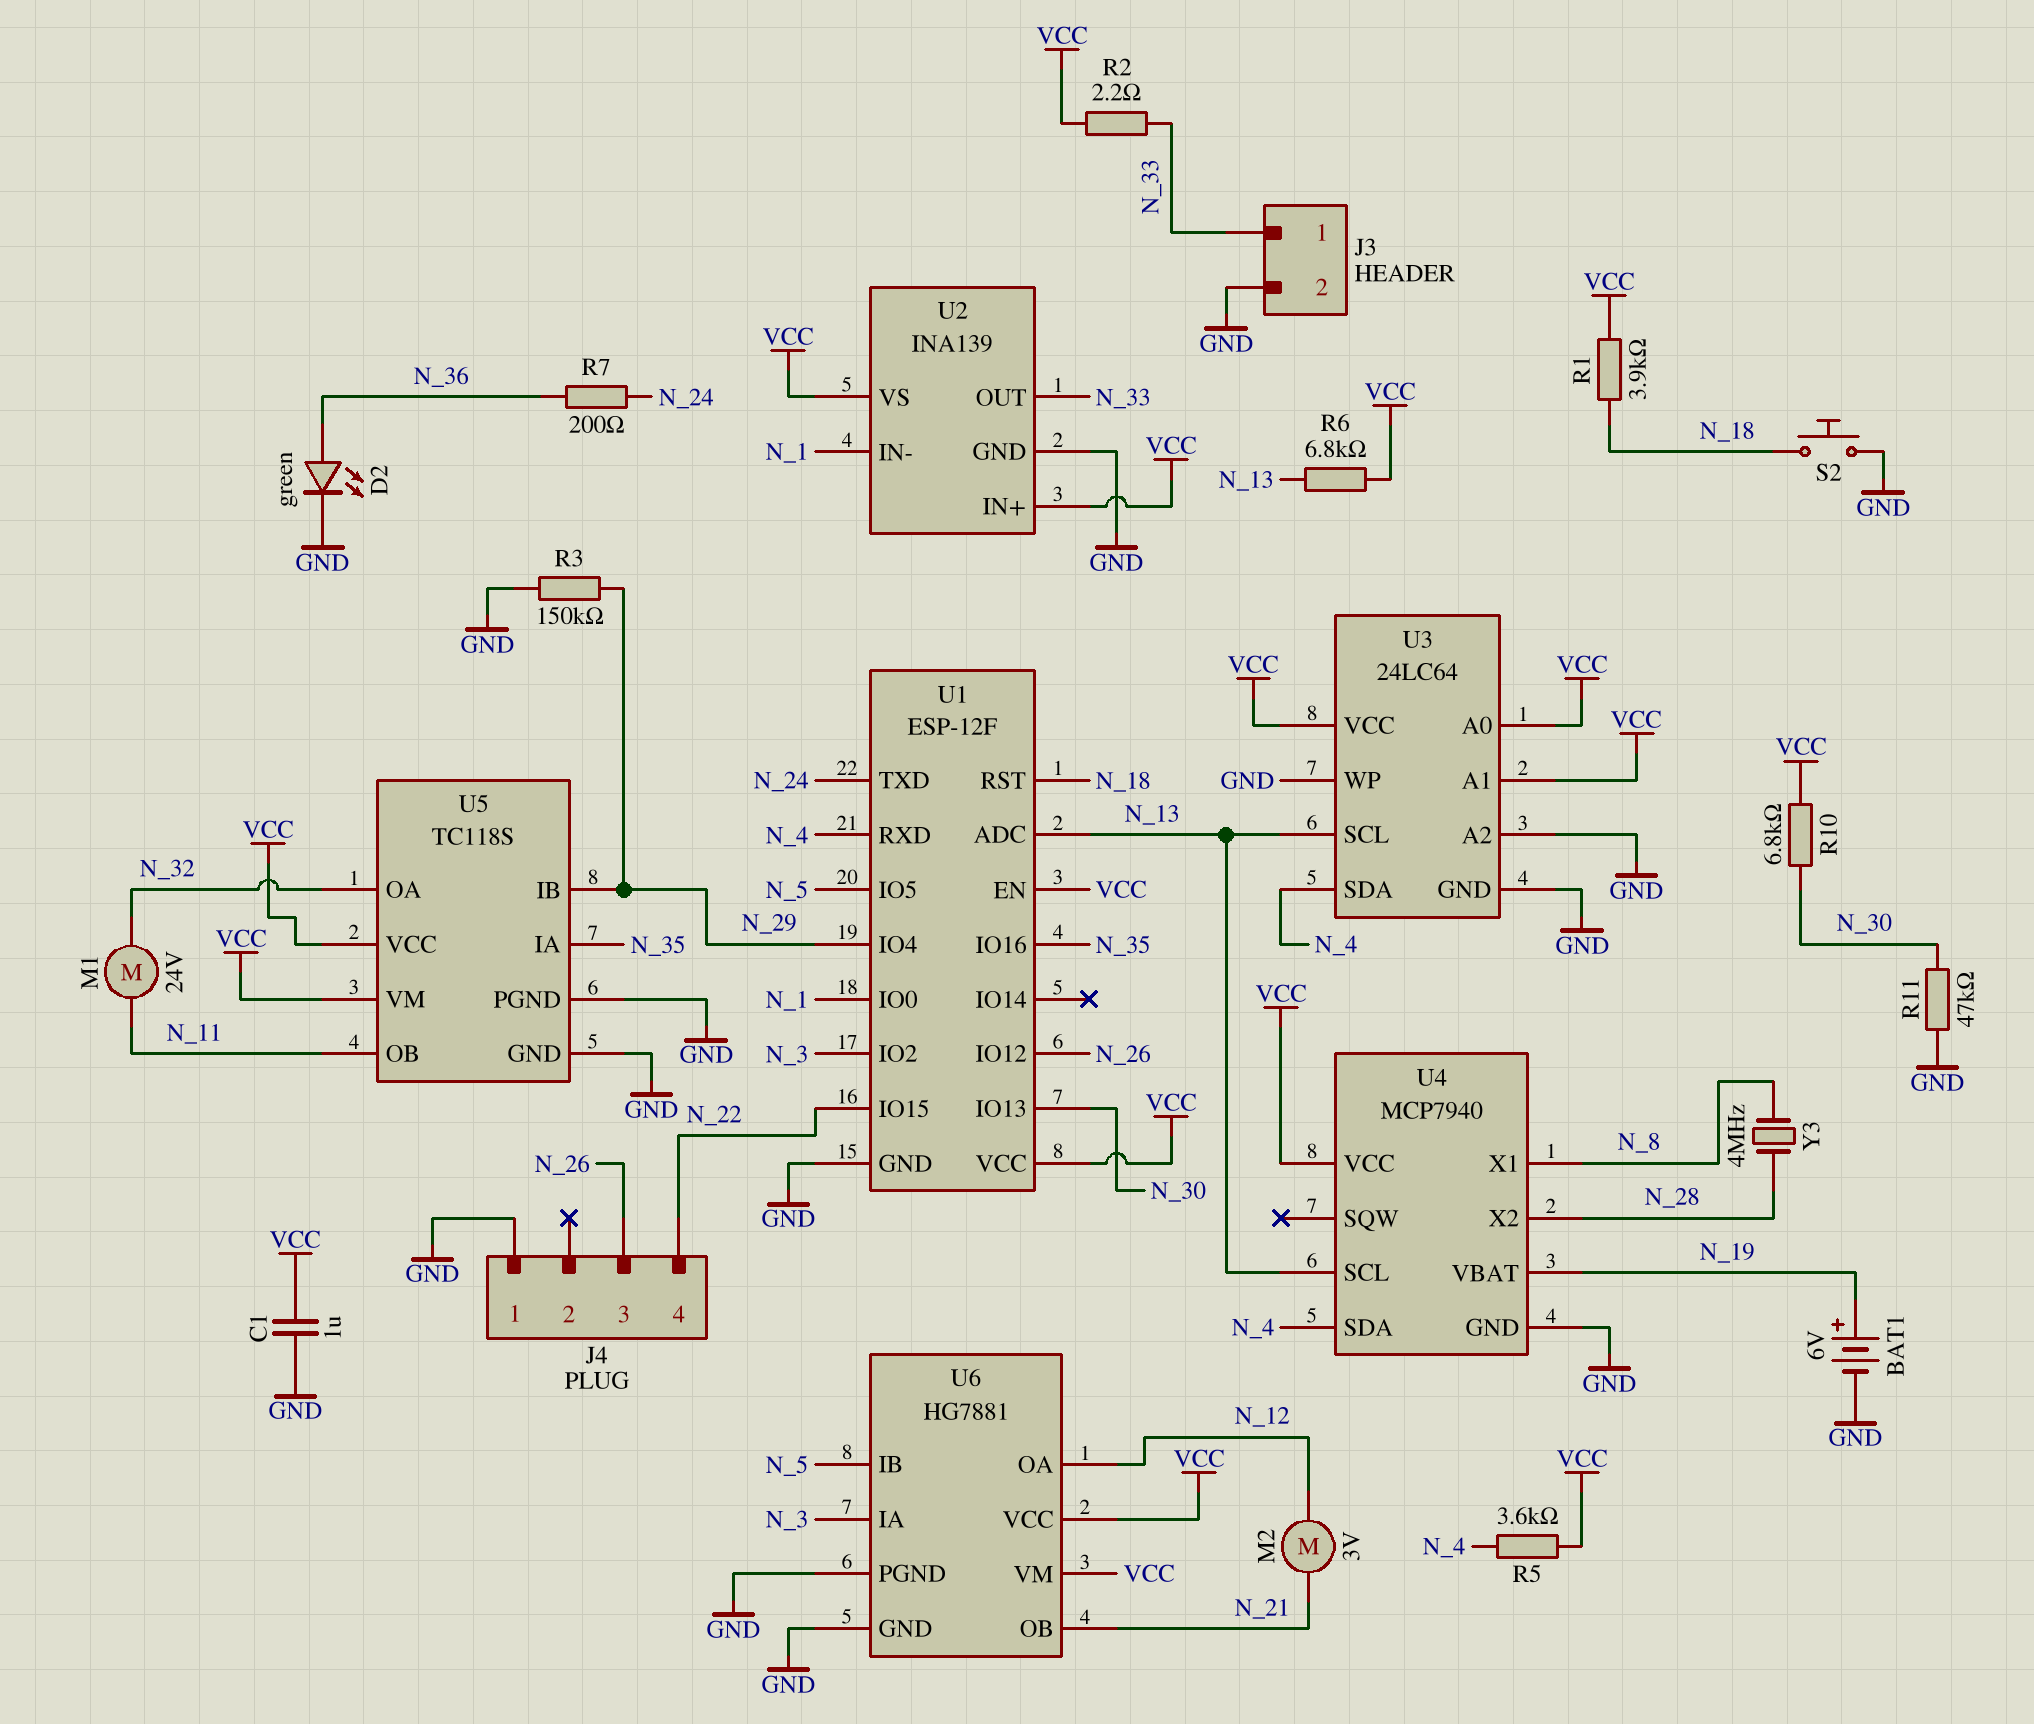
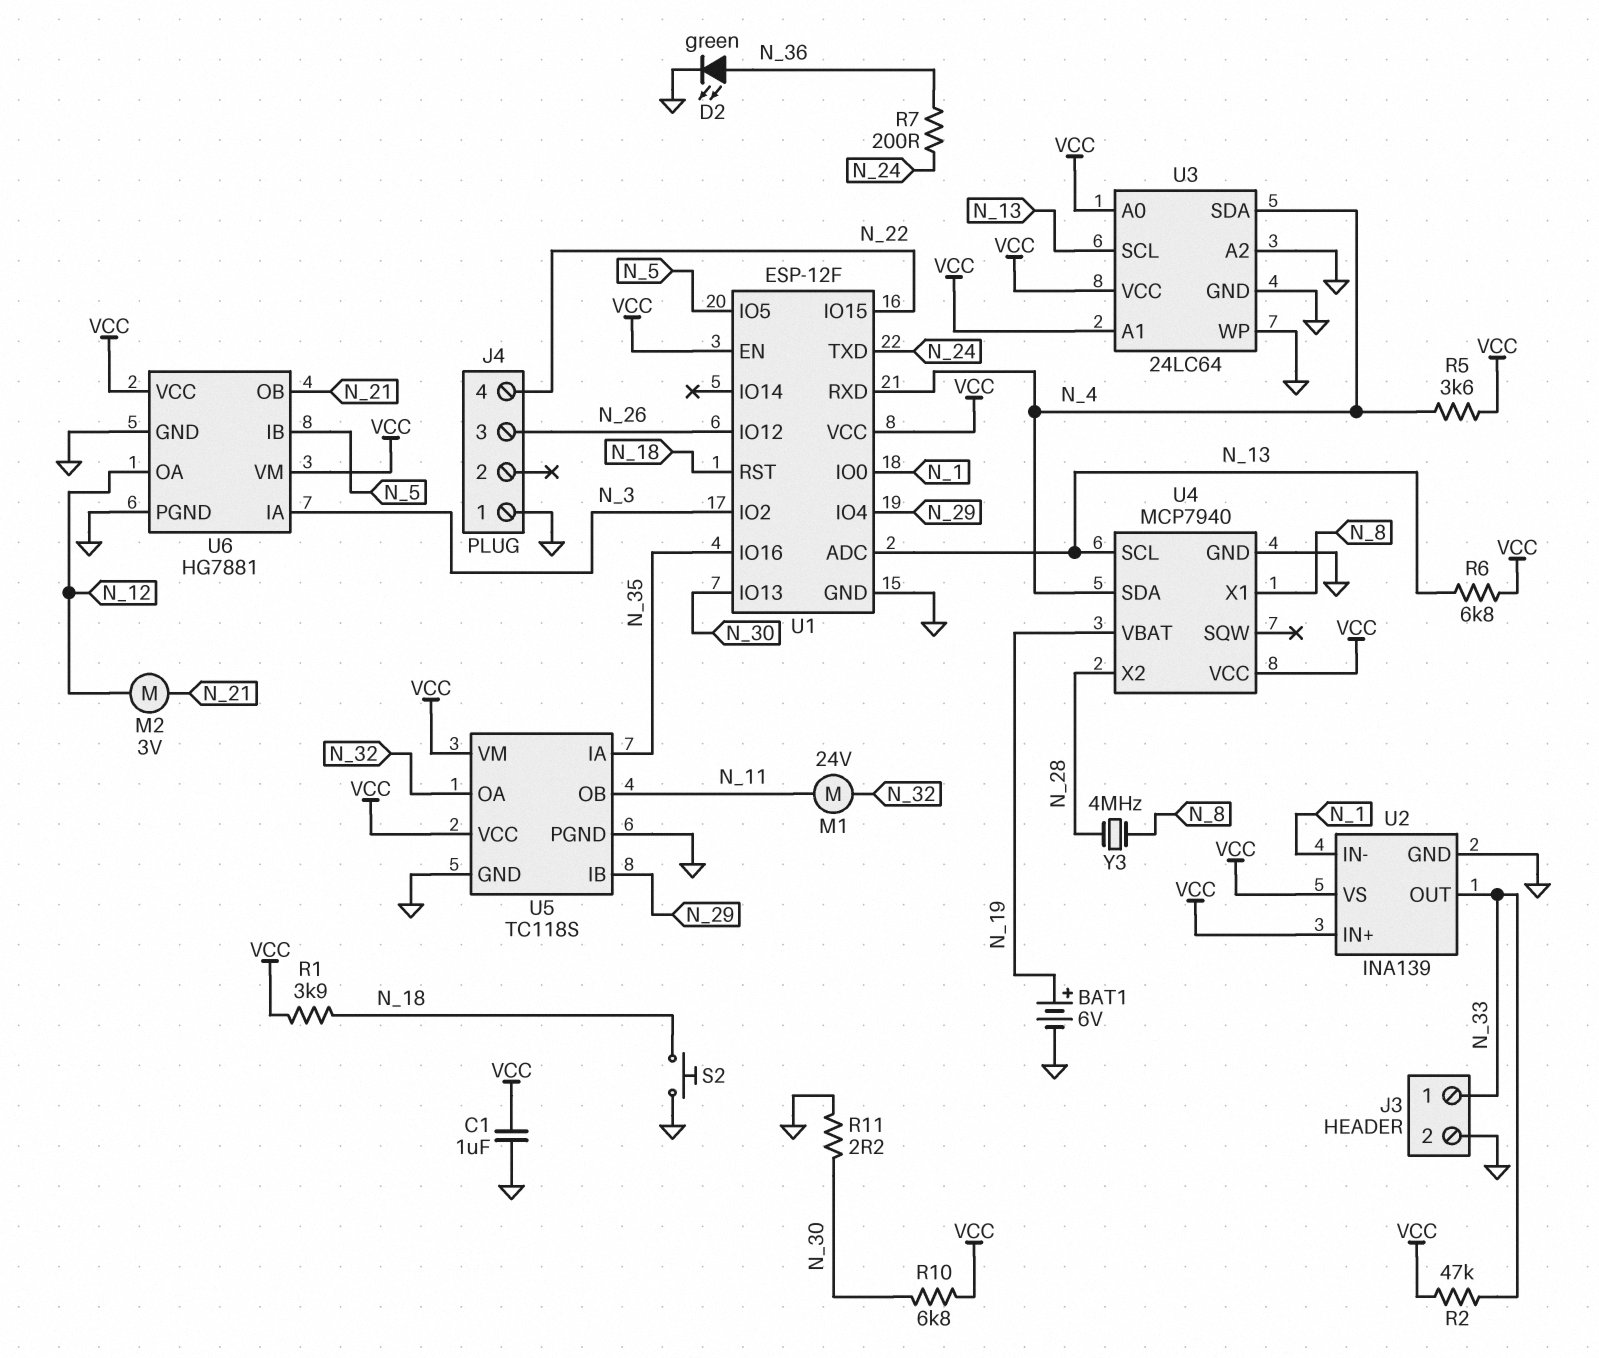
R2: 2.2 (N_33, VCC) -> 47k (N_33, VCC)
R3: 150k (GND, N_29) -> none
R11: 47k (GND, N_30) -> 2.2 (GND, N_30)

